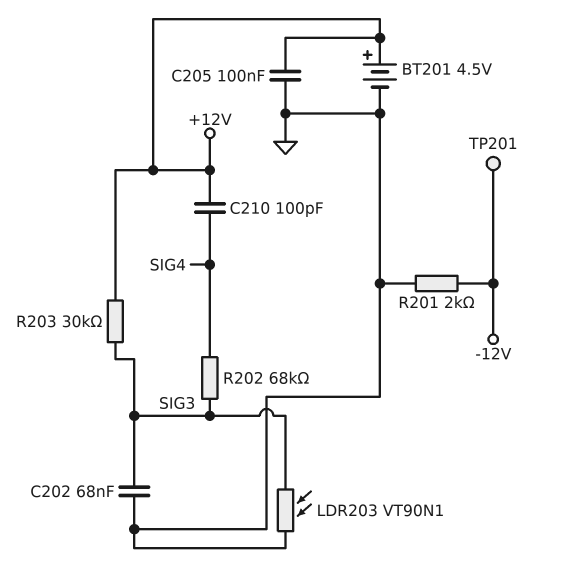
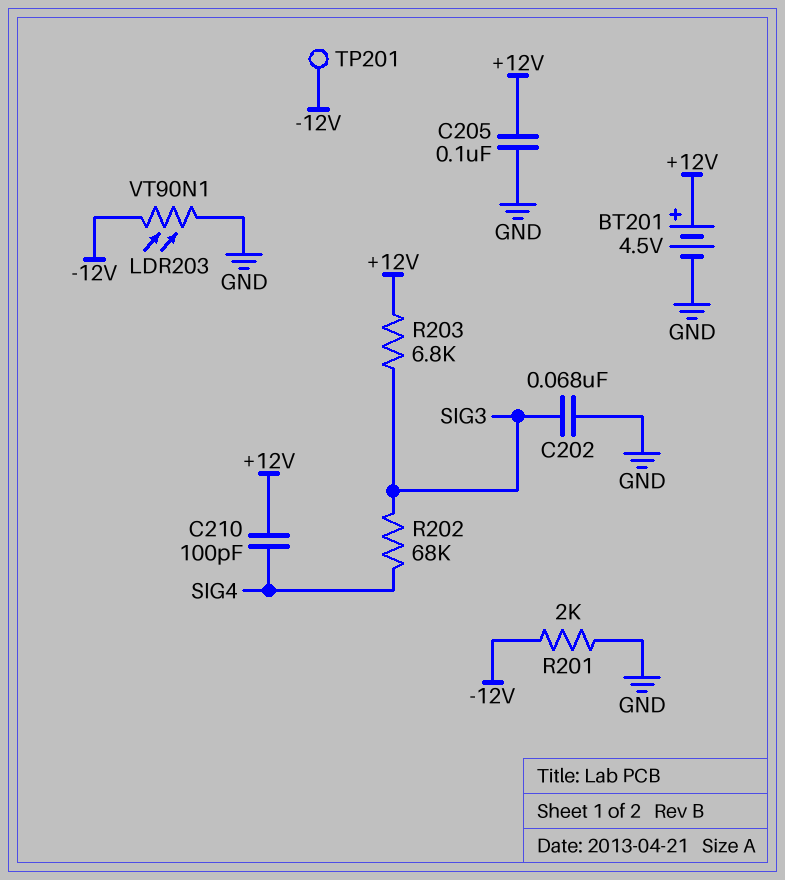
LDR203: VT90N1 (GND, SIG3) -> VT90N1 (-12V, GND)
R203: 30k (+12V, SIG3) -> 6.8k (+12V, SIG3)

